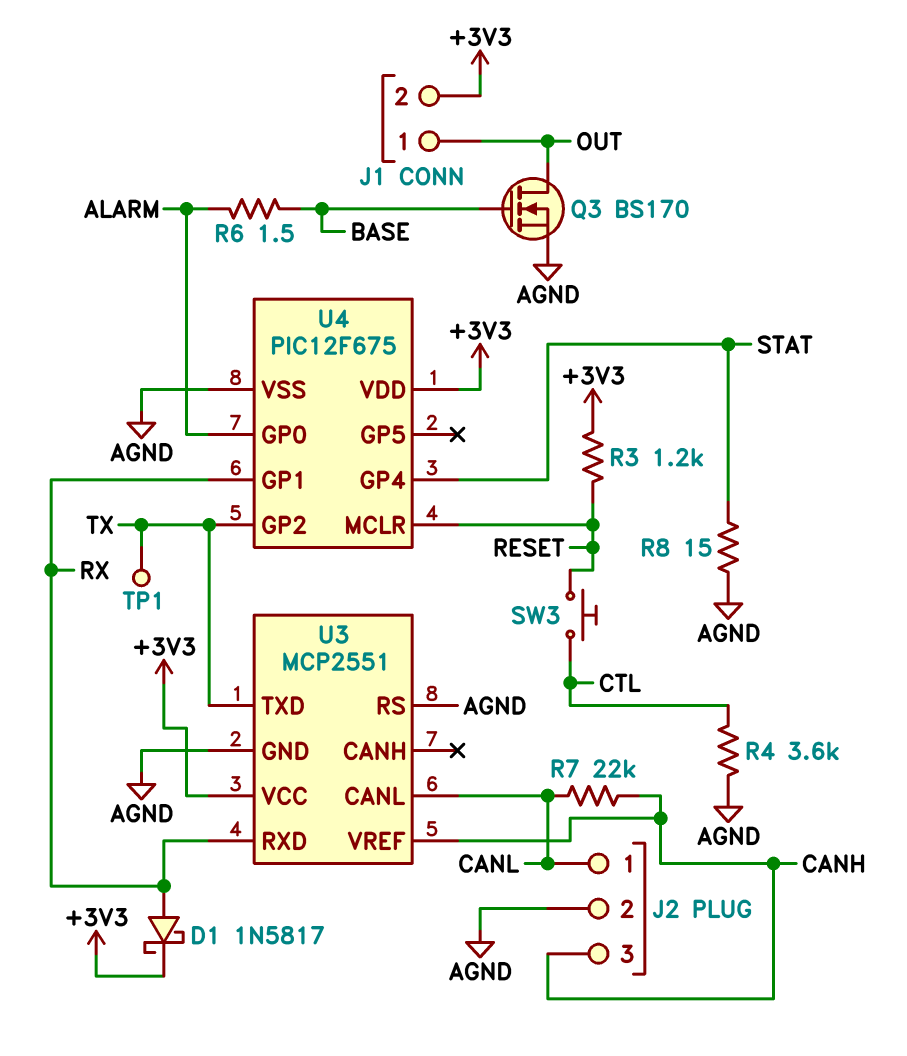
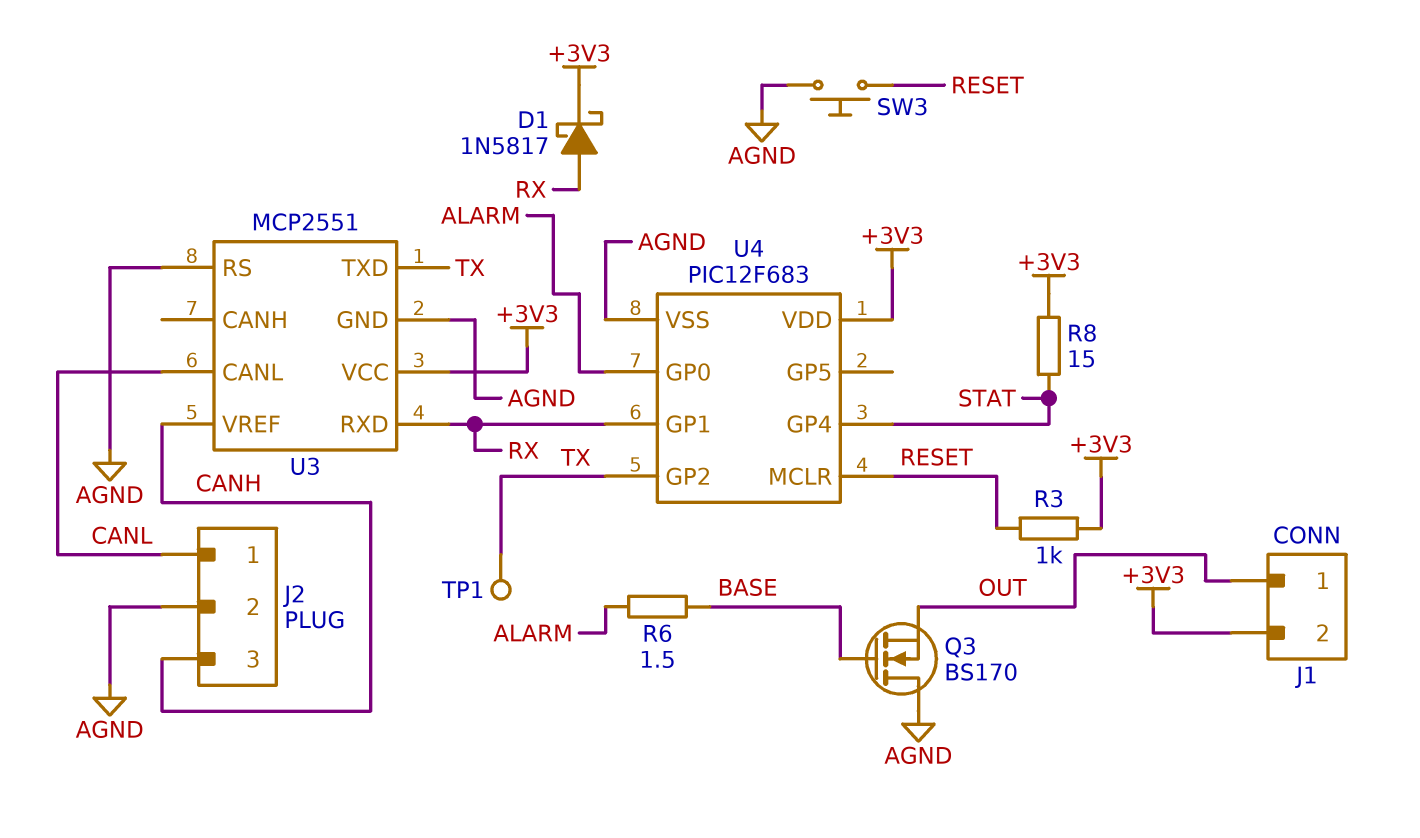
Q3: NMOS BS170 (G BASE, D OUT, S AGND) -> NMOS BS170 (G BASE, D AGND, S OUT)
R3: 1.2k (+3V3, RESET) -> 1k (+3V3, RESET)
R4: 3.6k (AGND, CTL) -> none
R7: 22k (CANH, CANL) -> none
R8: 15 (AGND, STAT) -> 15 (+3V3, STAT)
SW3: button (CTL, RESET) -> button (AGND, RESET)
U4: PIC12F675 -> PIC12F683

